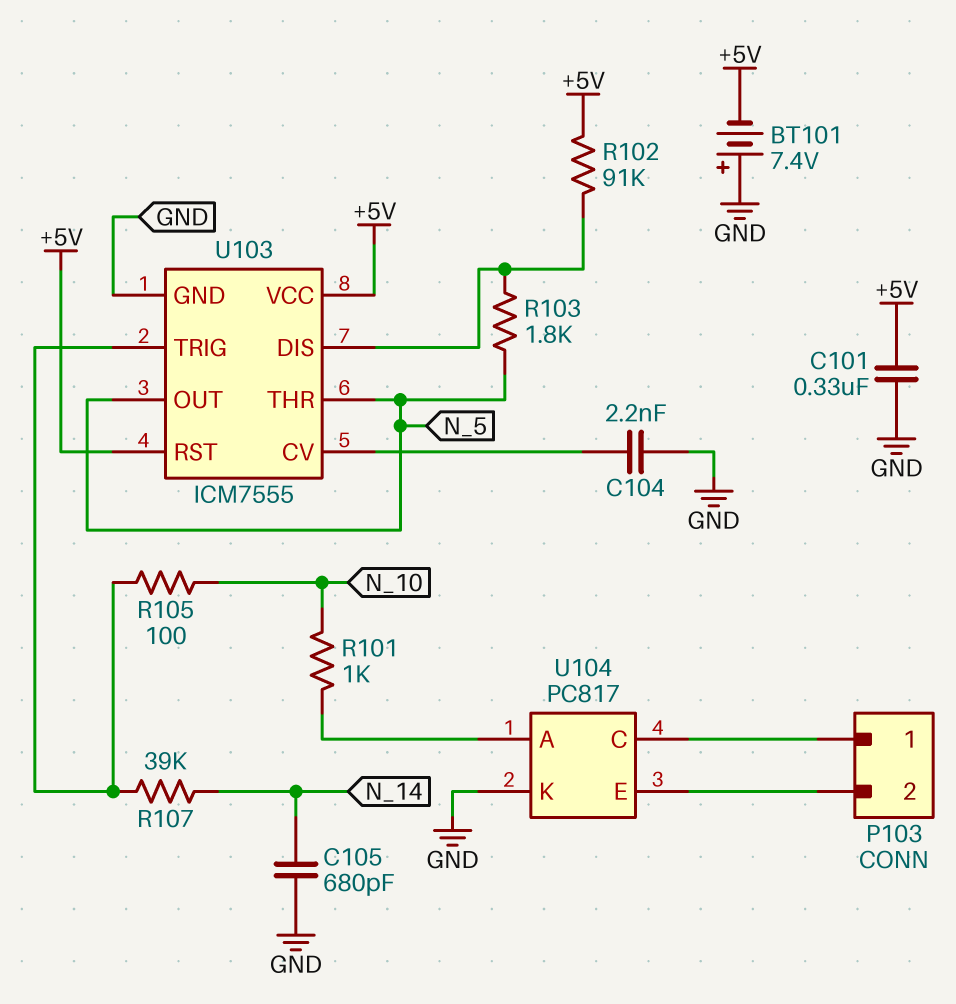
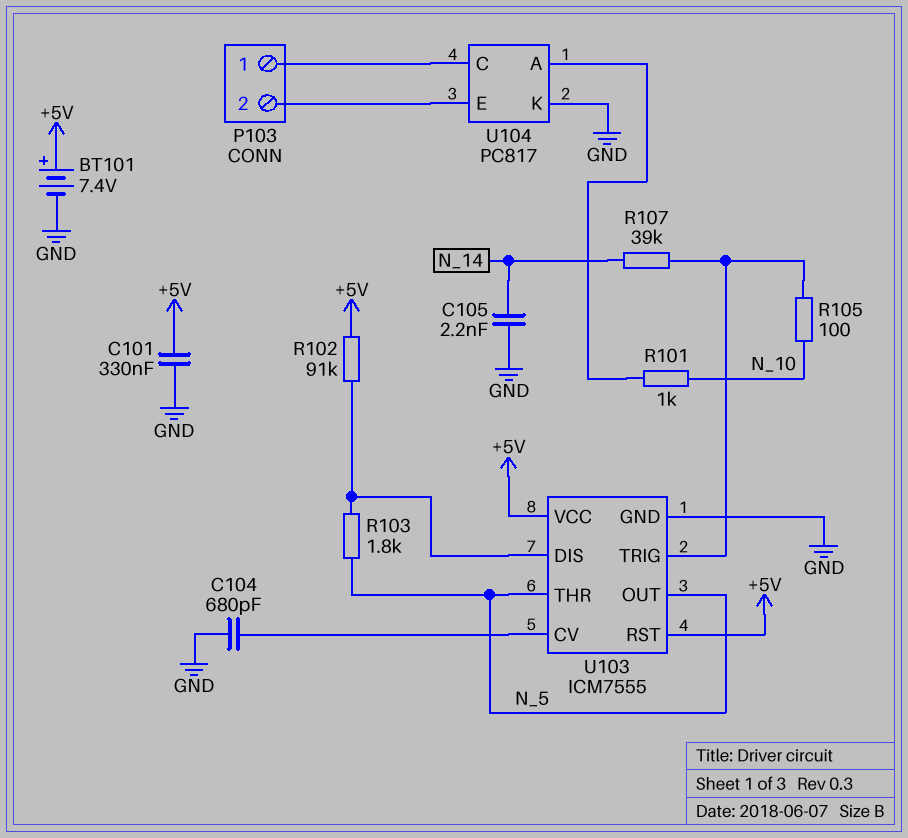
BT101: 7.4V (plus GND, minus +5V) -> 7.4V (plus +5V, minus GND)
C104: 2.2nF (GND, U103/CV) -> 680pF (GND, U103/CV)
C105: 680pF (GND, N_14) -> 2.2nF (GND, N_14)

